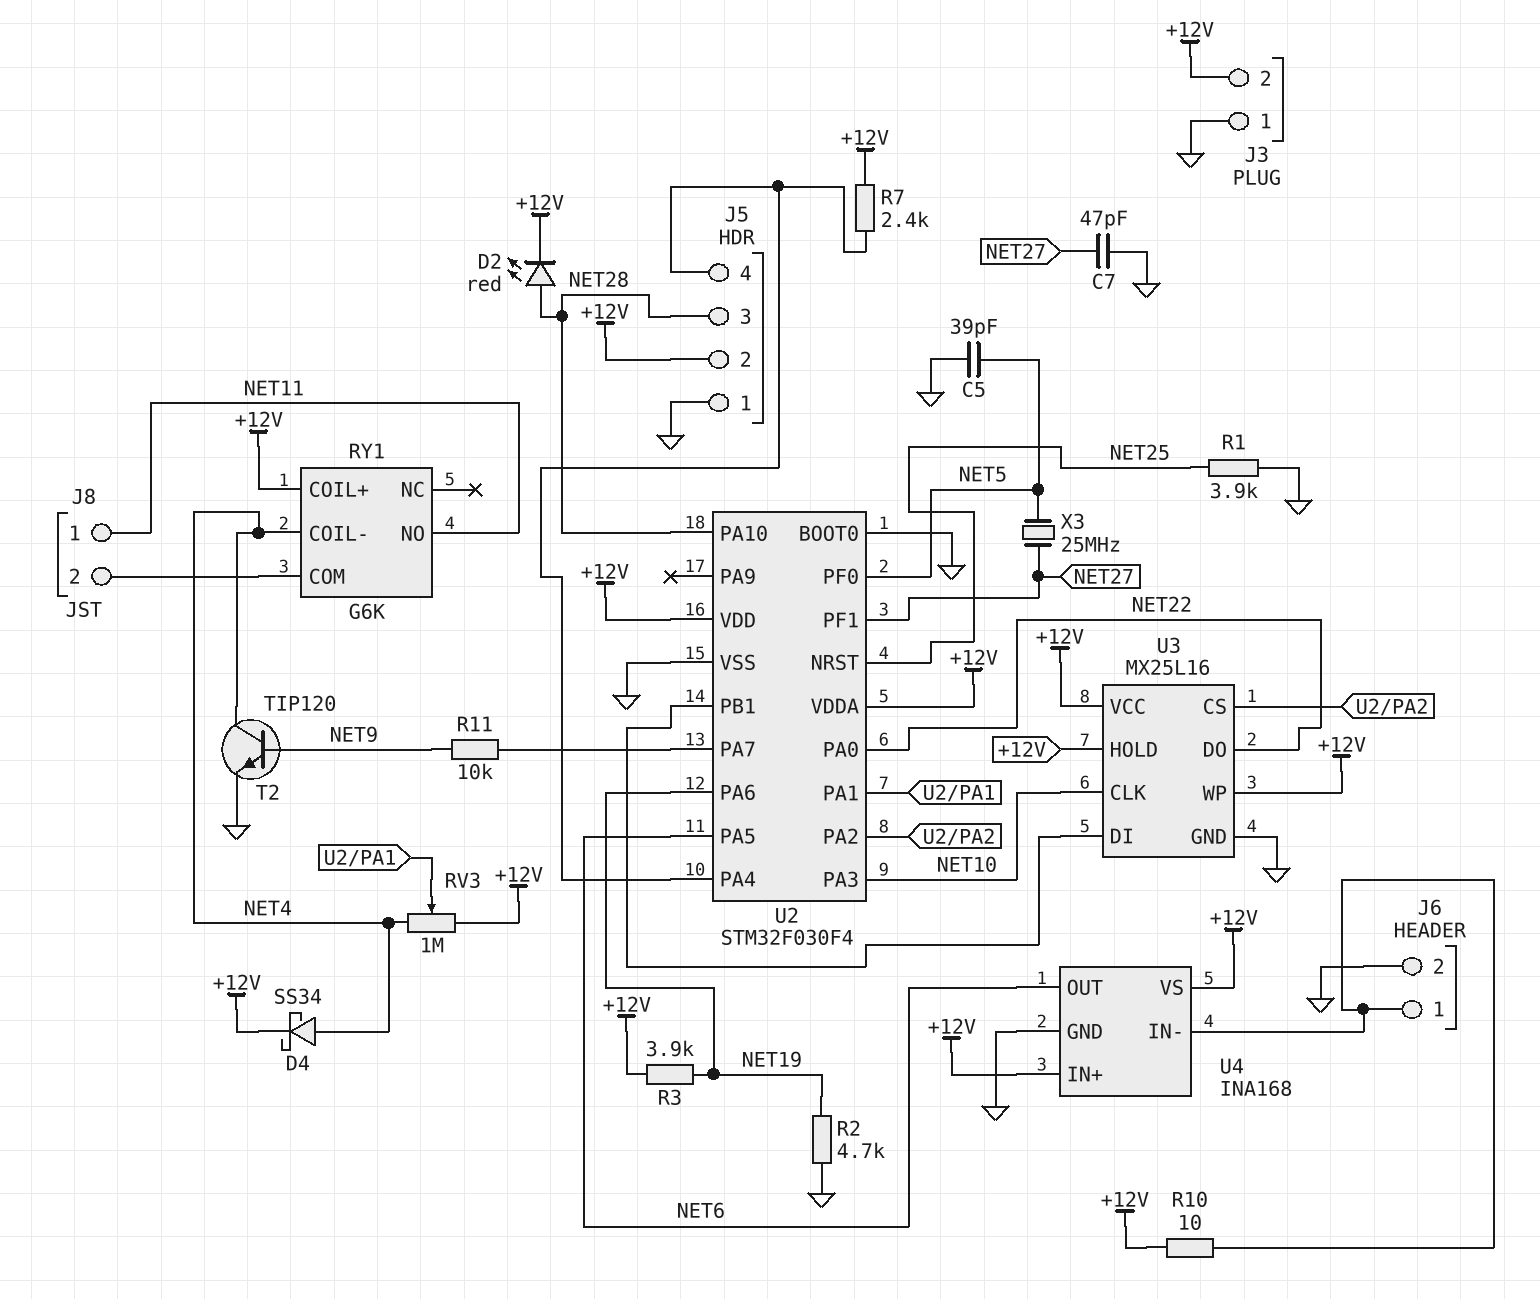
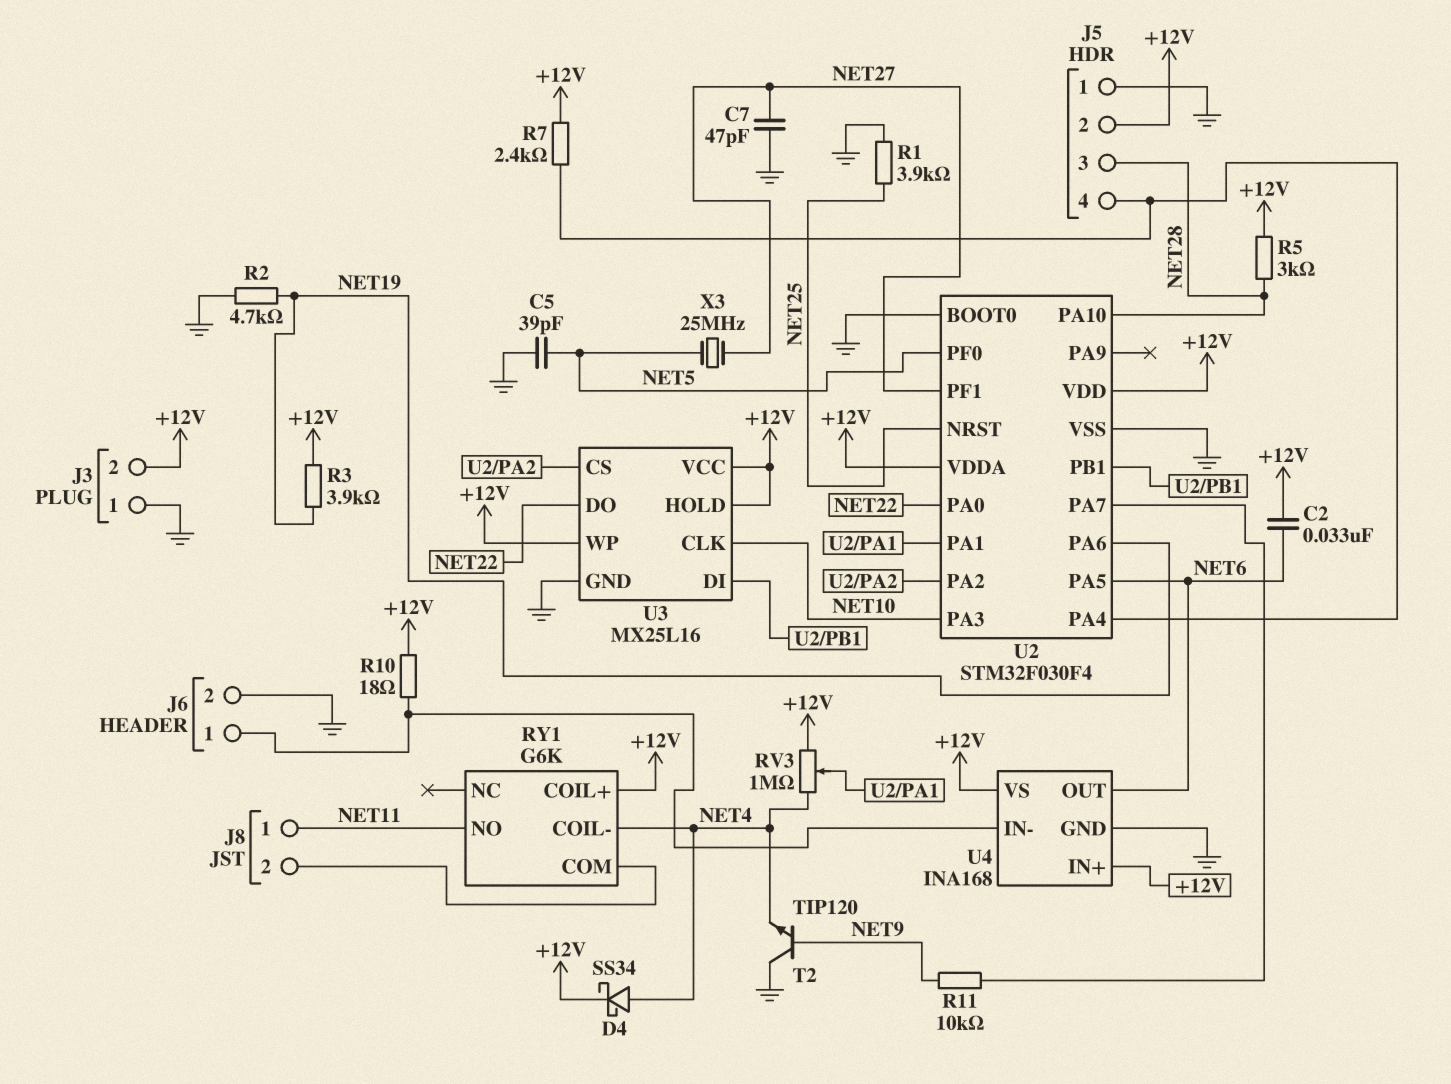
C2: none -> 33nF (+12V, NET6)
D2: LED red (A NET28, K +12V) -> none
R5: none -> 3k (+12V, NET28)
R10: 10 (+12V, J6/1) -> 18 (+12V, J6/1)
T2: NPN TIP120 (B NET9, C NET4, E GND) -> NPN TIP120 (B NET9, C GND, E NET4)

